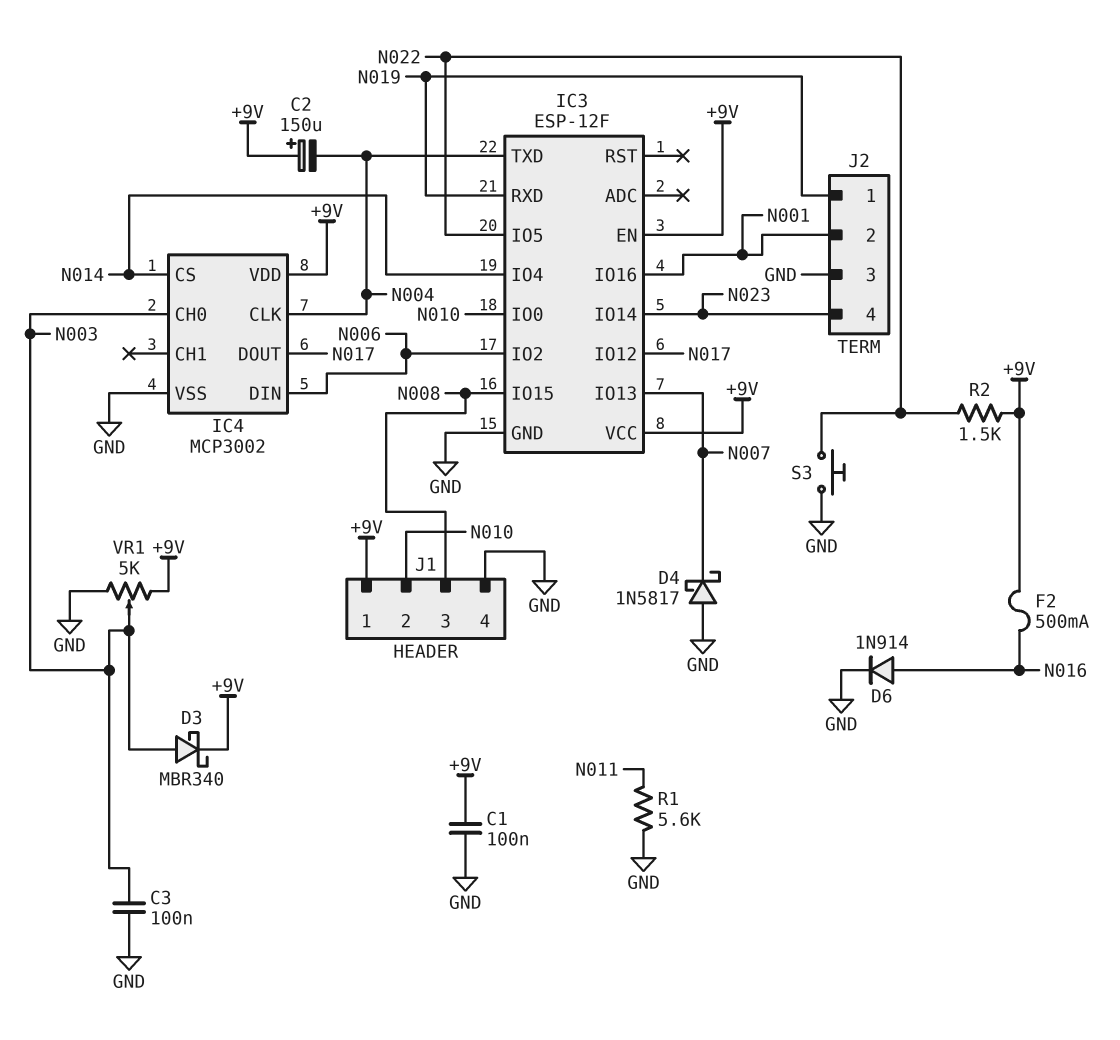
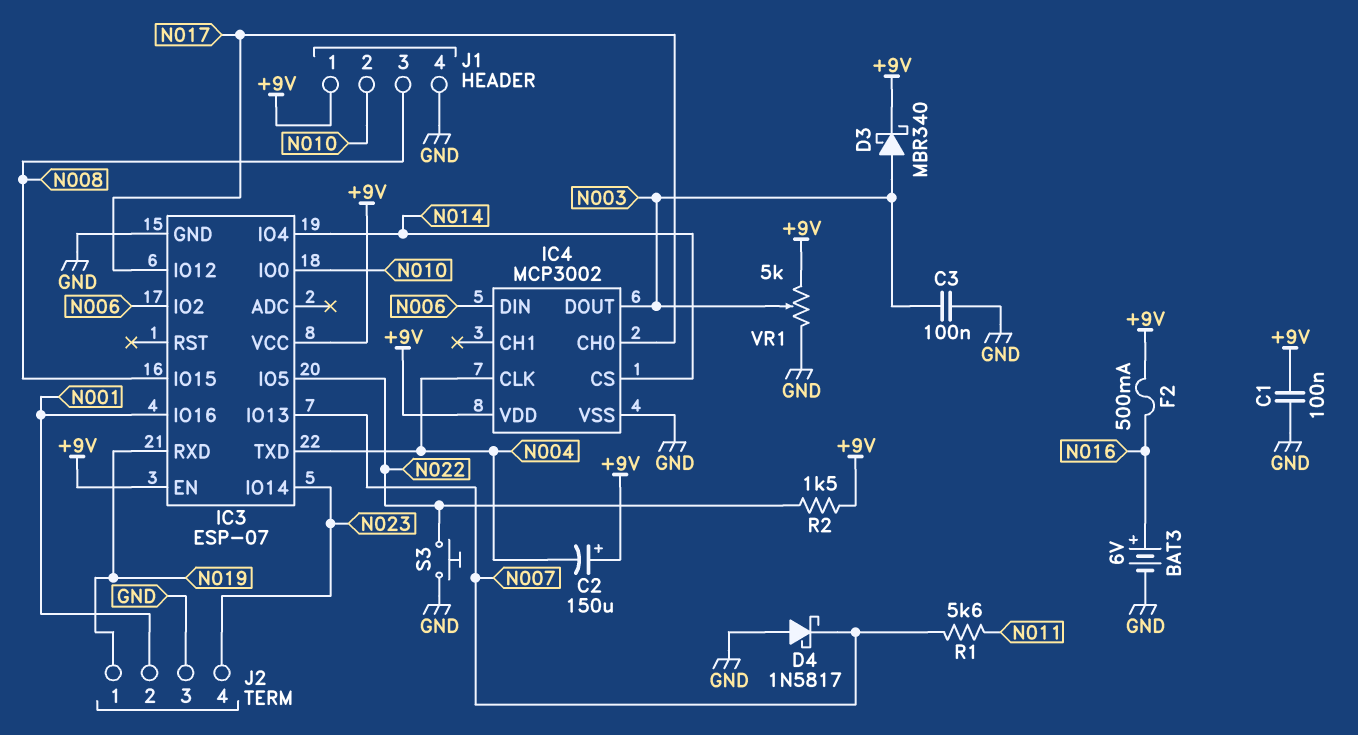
BAT3: none -> 6V (plus N016, minus GND)
D6: diode 1N914 (A N016, K GND) -> none
IC3: ESP-12F -> ESP-07
IC4 pin CH0: N003 -> N017
IC4 pin DOUT: N017 -> N003
R1: 5.6k (GND, N011) -> 5.6k (N007, N011)

